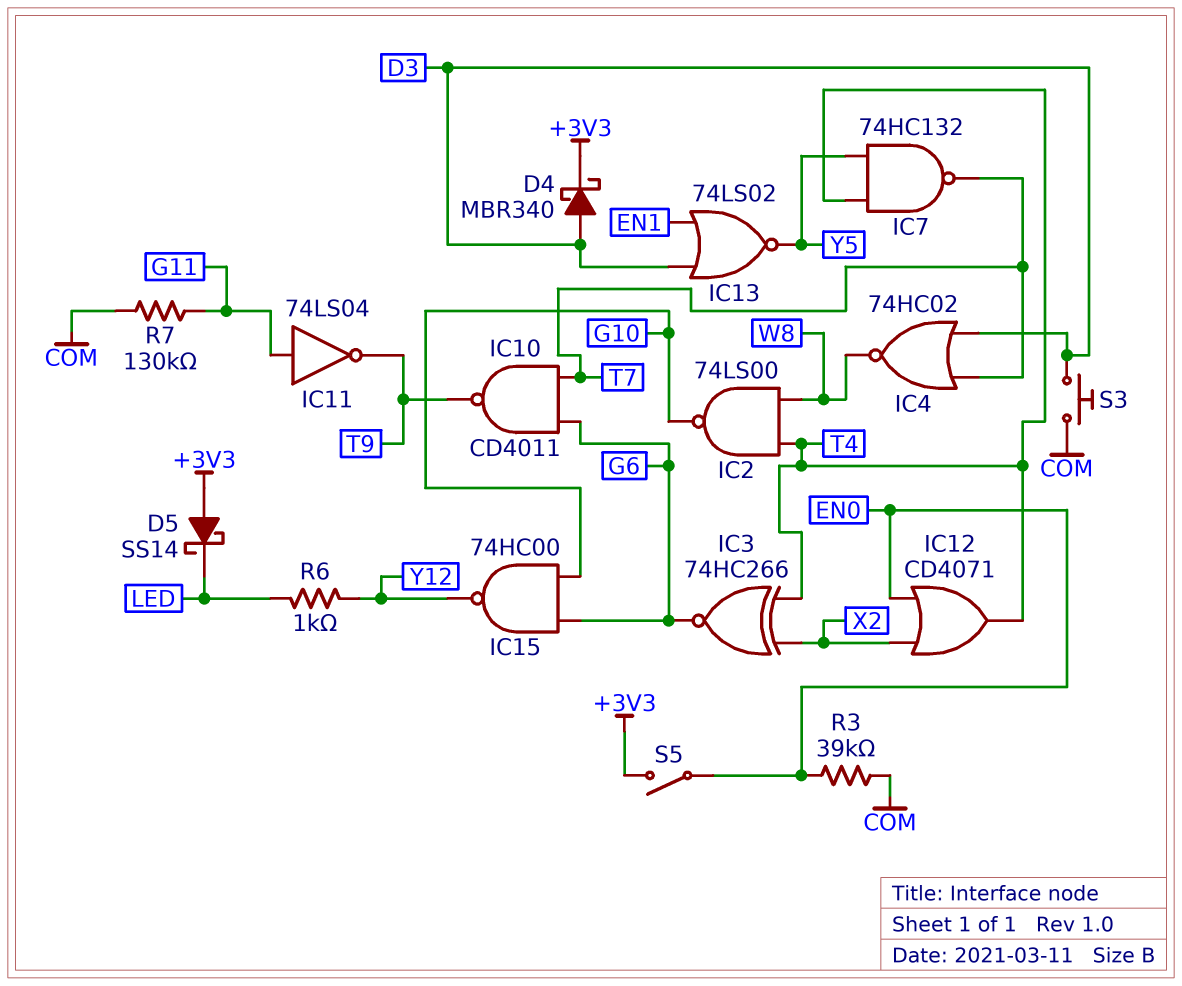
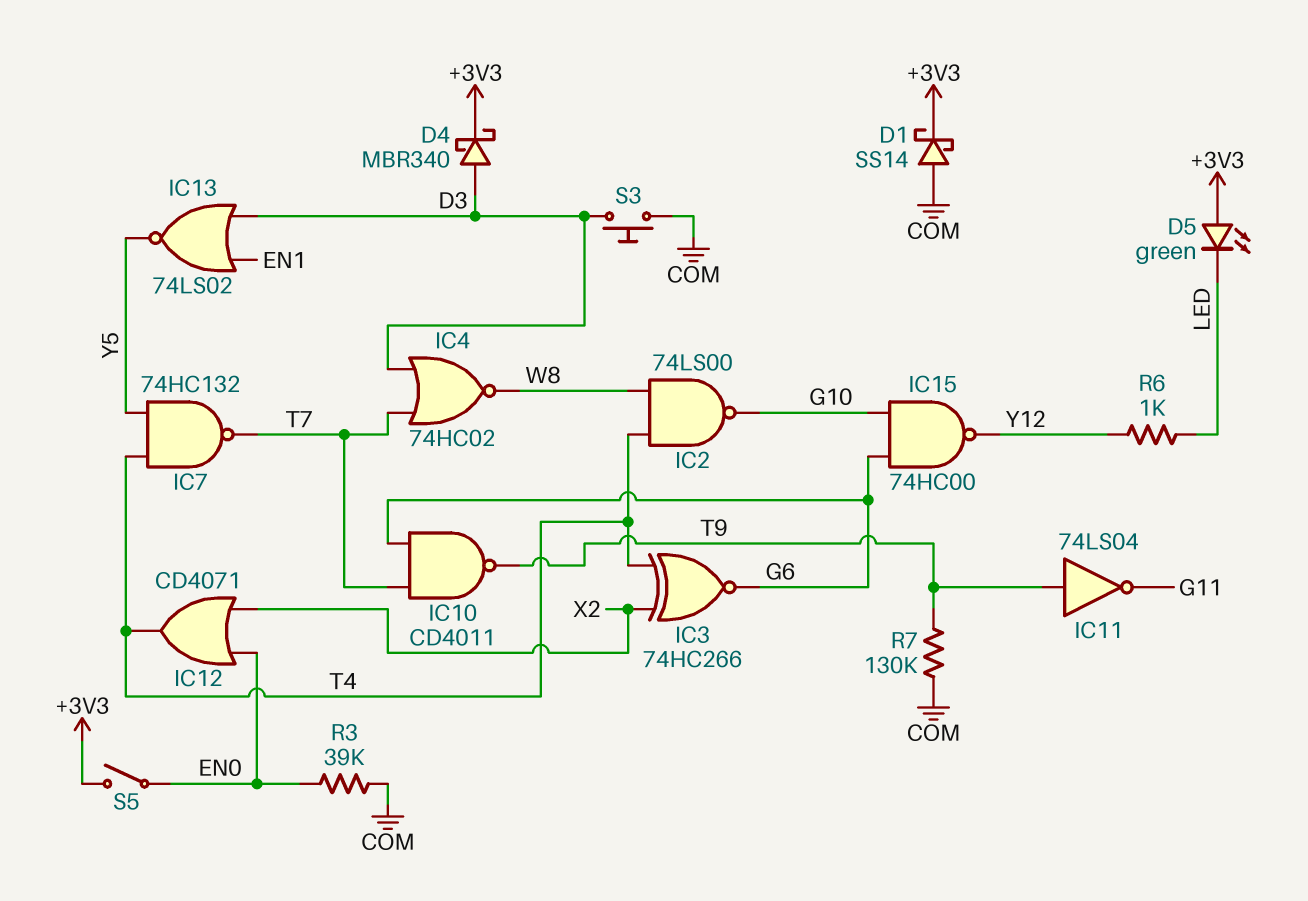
D1: none -> schottky SS14 (A COM, K +3V3)
D5: schottky SS14 (A +3V3, K LED) -> LED green (A +3V3, K LED)
IC11: NOT 74LS04 (in G11, out T9) -> NOT 74LS04 (in T9, out G11)
R7: 130k (COM, G11) -> 130k (COM, T9)

